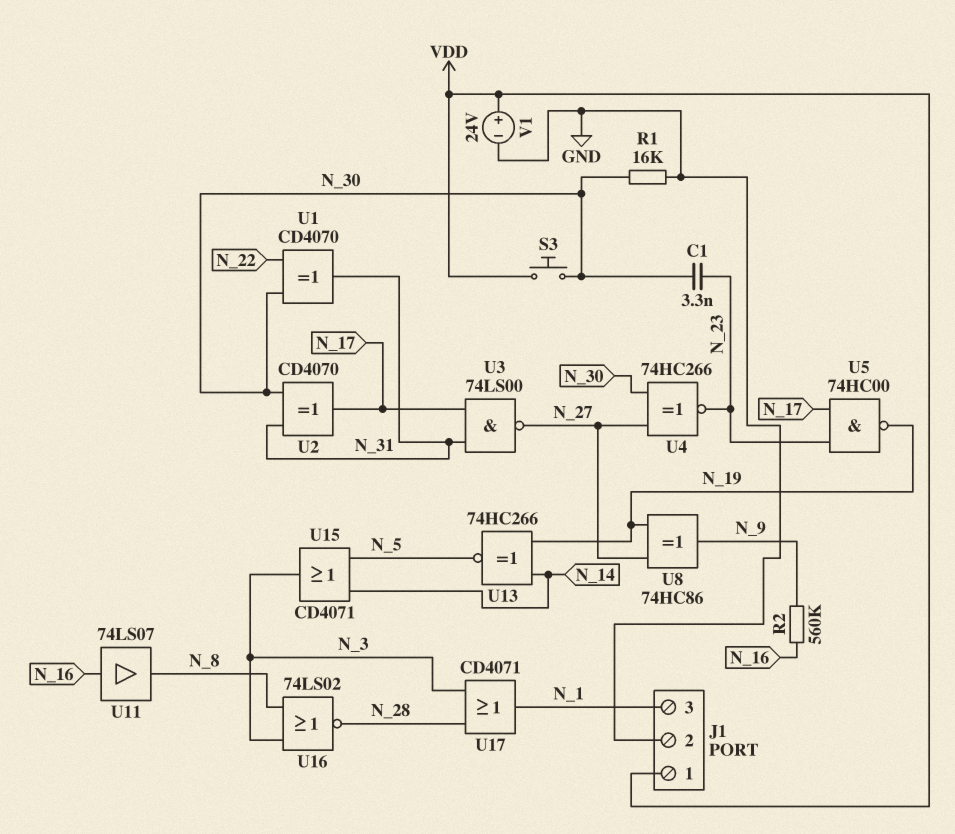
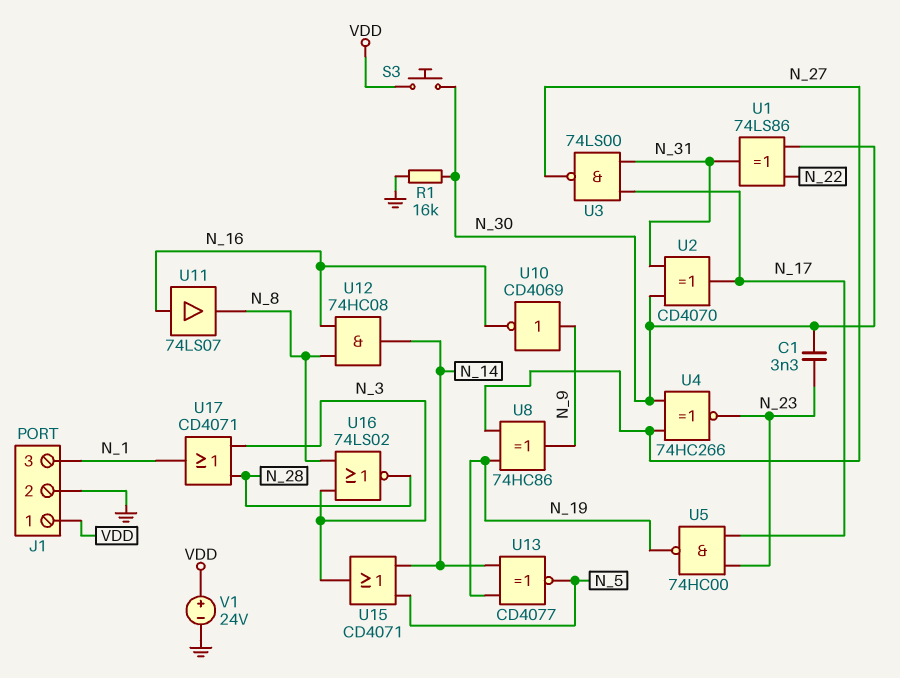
R2: 560k (N_9, N_16) -> none
U1: XOR CD4070 (in N_22, in N_30, out N_31) -> XOR 74LS86 (in N_22, in N_30, out N_31)
U10: none -> NOT CD4069 (in N_9, out N_16)
U12: none -> AND 74HC08 (in N_8, in N_16, out N_14)
U13: XNOR 74HC266 (in N_14, in N_19, out N_5) -> XNOR CD4077 (in N_14, in N_19, out N_5)

